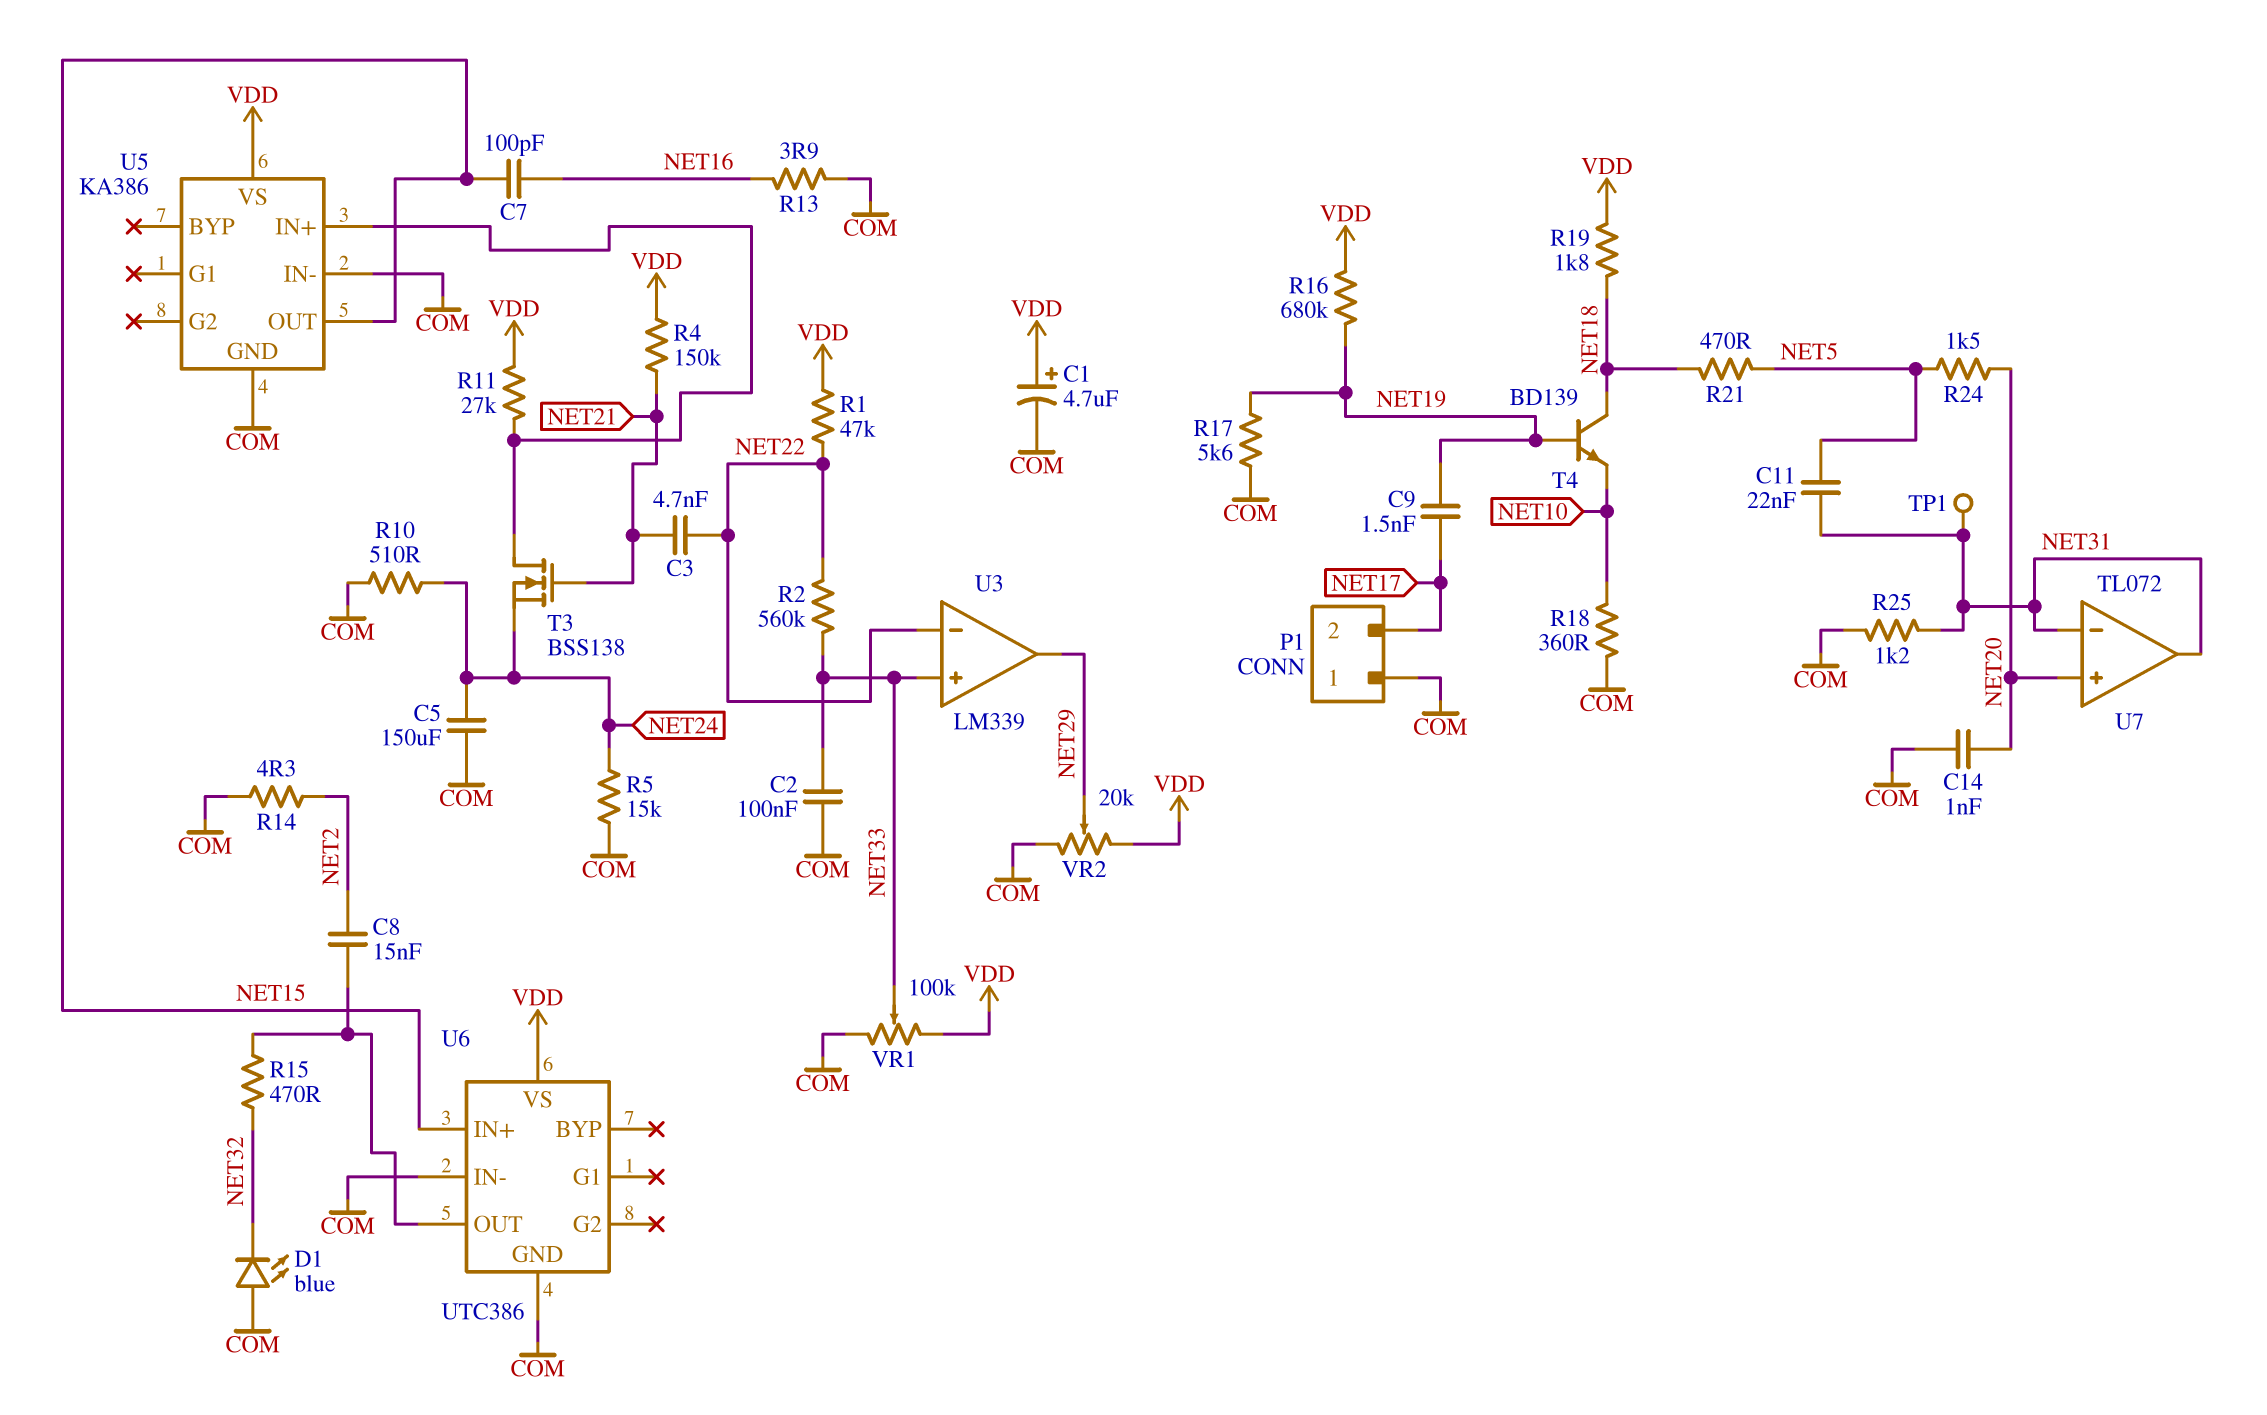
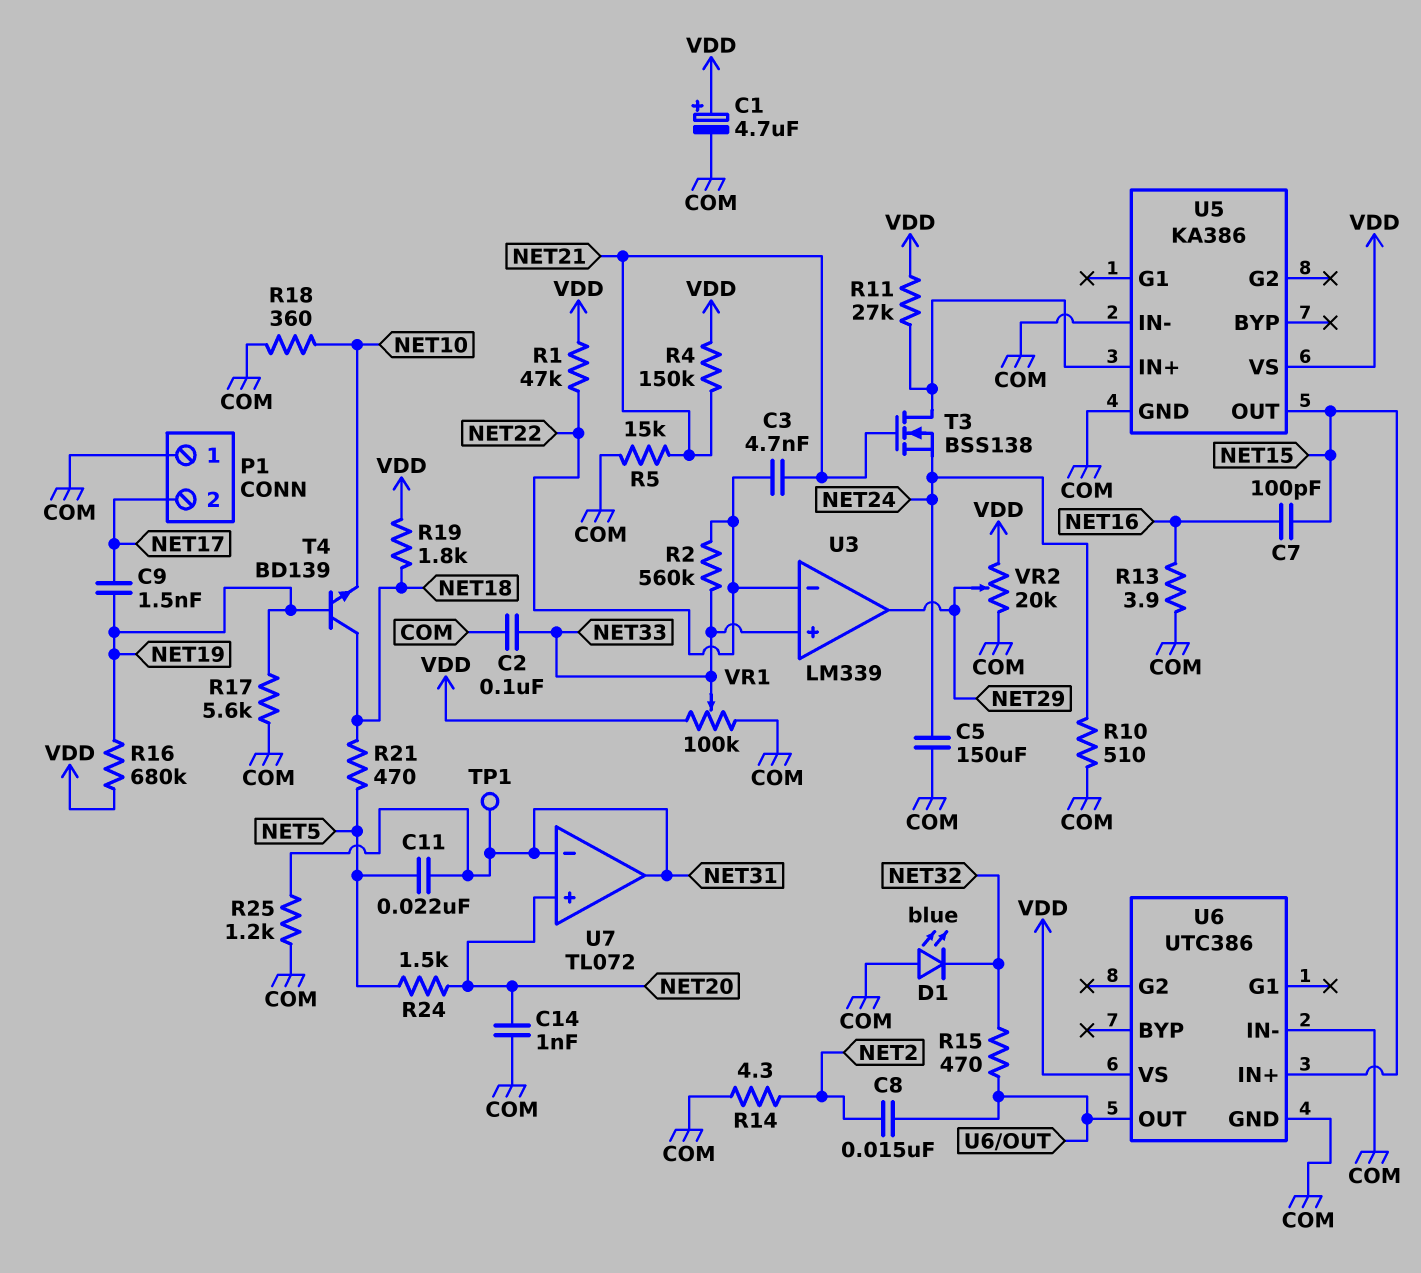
R5: 15k (COM, NET24) -> 15k (COM, NET21)

